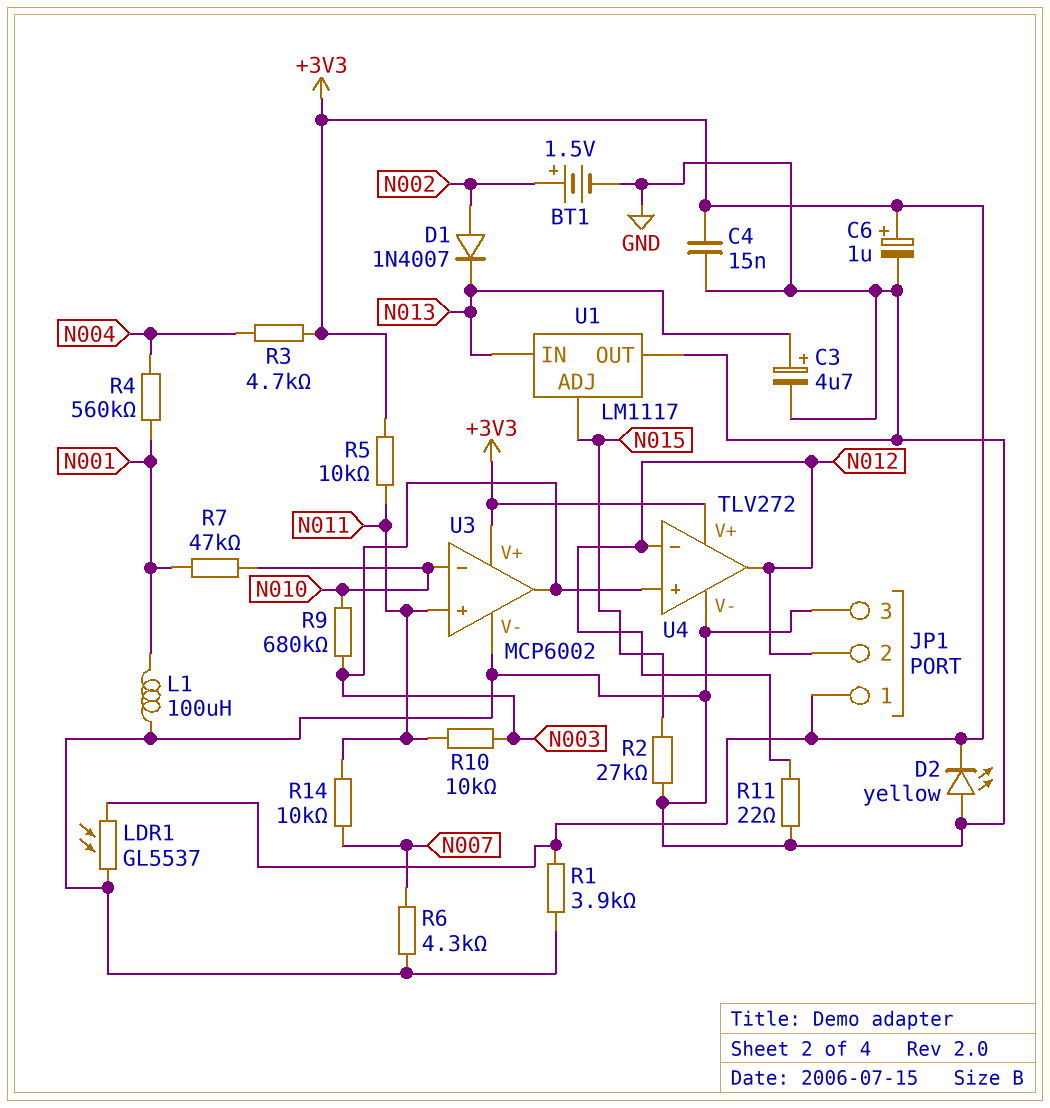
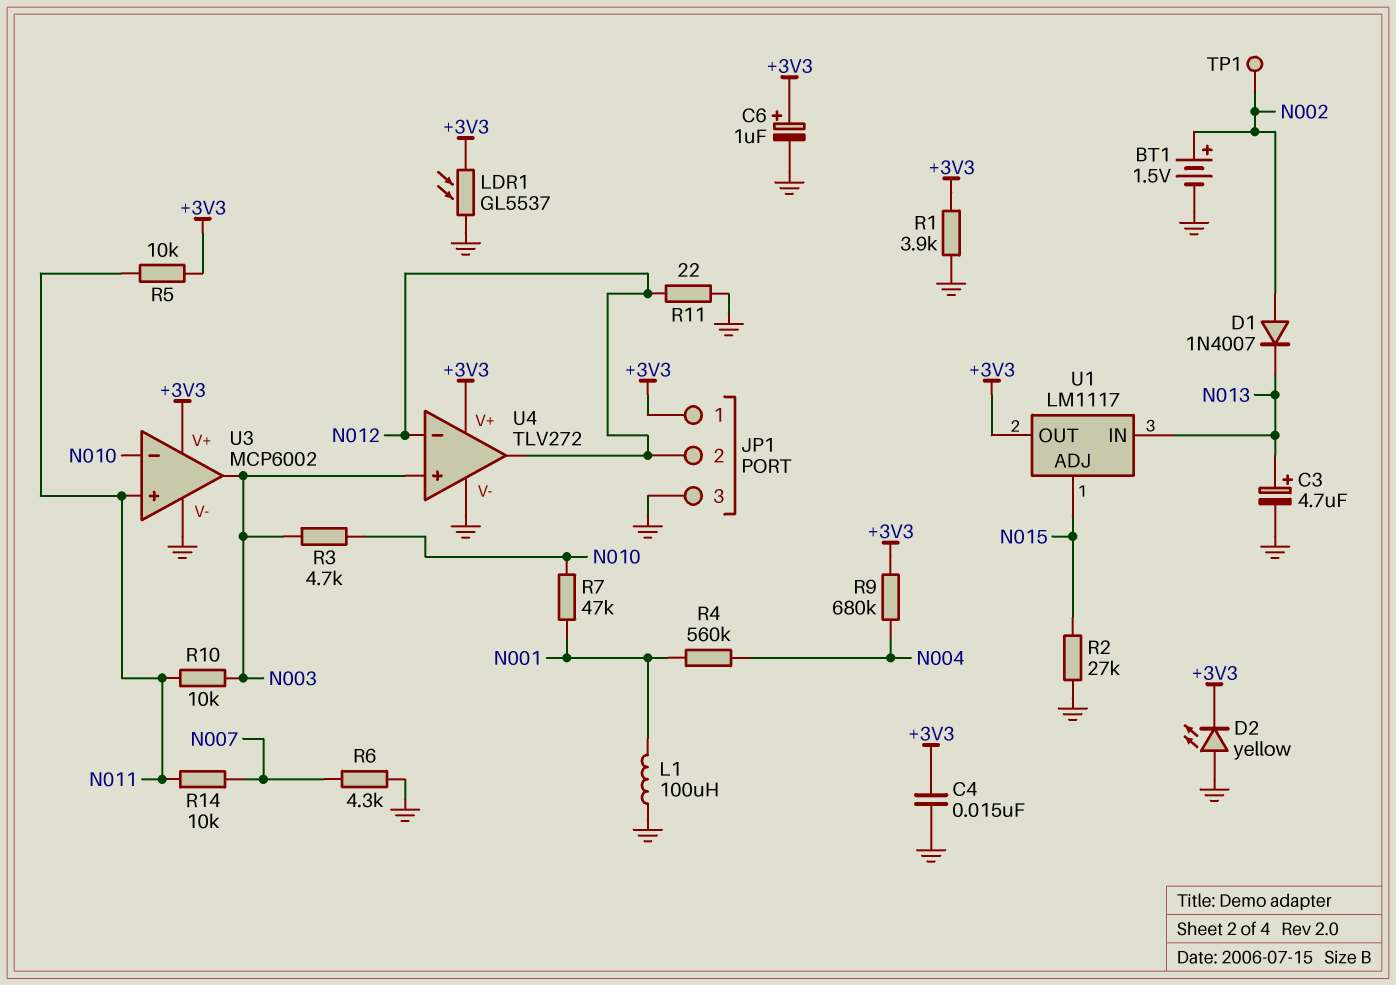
R3: 4.7k (+3V3, N004) -> 4.7k (N003, N010)
R9: 680k (N003, N010) -> 680k (+3V3, N004)
TP1: none -> test point (N002)
U1 pin OUT: GND -> +3V3

